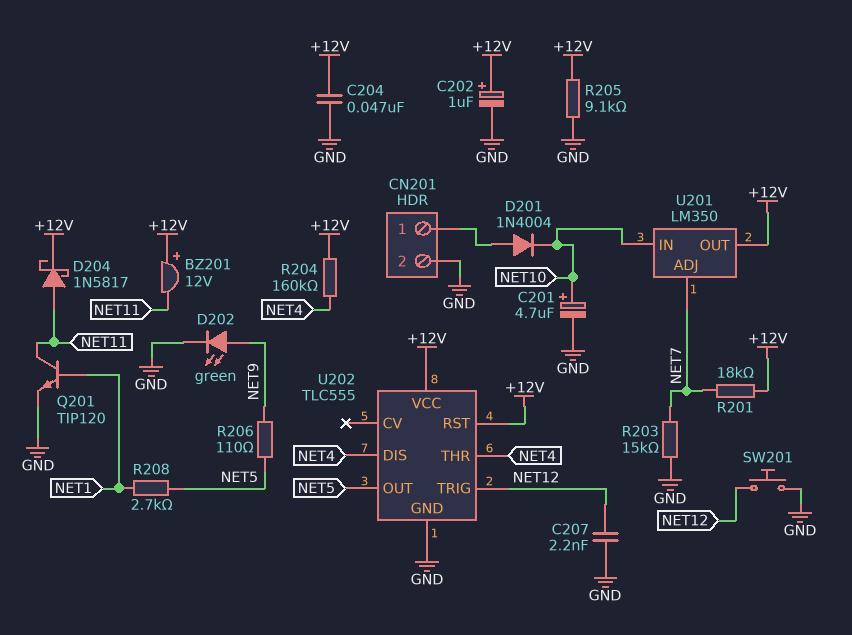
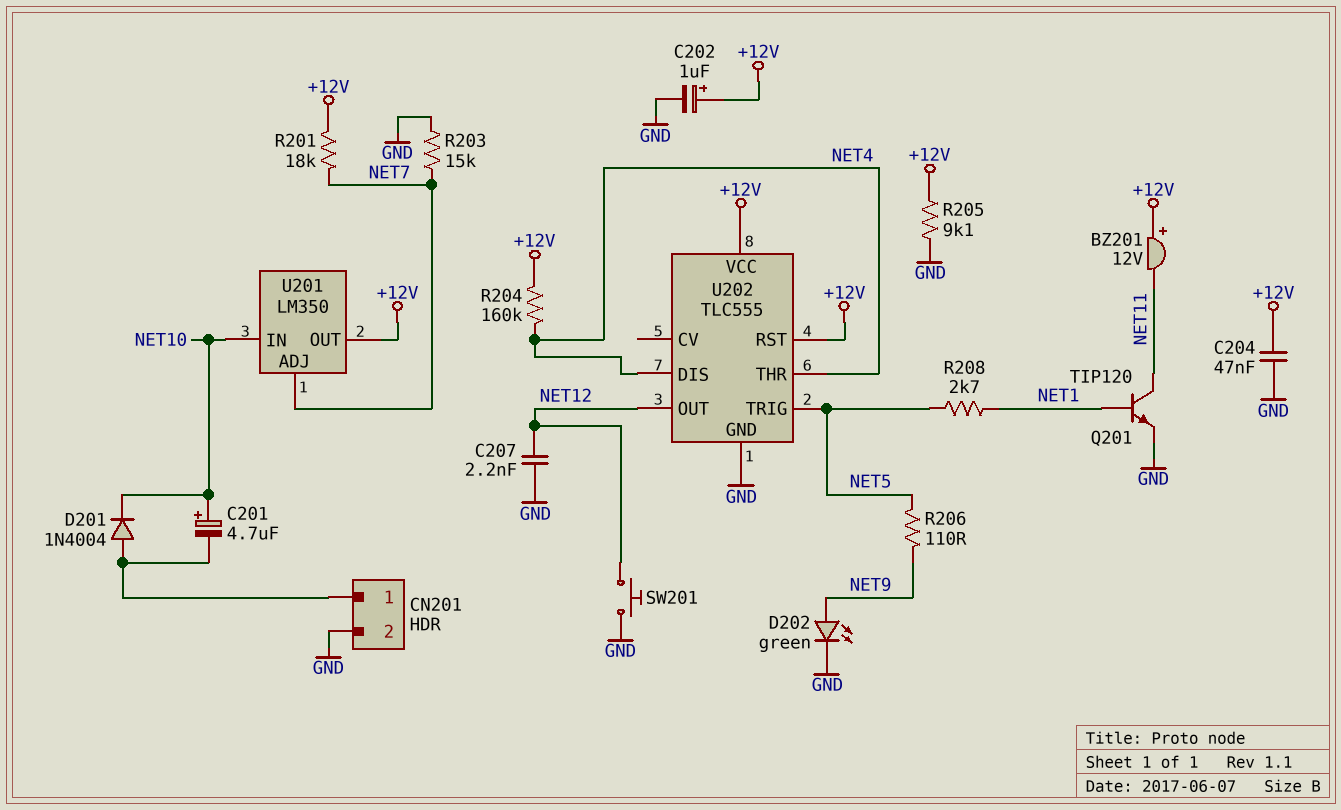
C201: 4.7uF (plus NET10, minus GND) -> 4.7uF (plus NET10, minus CN201/1)
D204: schottky 1N5817 (A NET11, K +12V) -> none
U202 pin OUT: NET5 -> NET12
U202 pin TRIG: NET12 -> NET5

